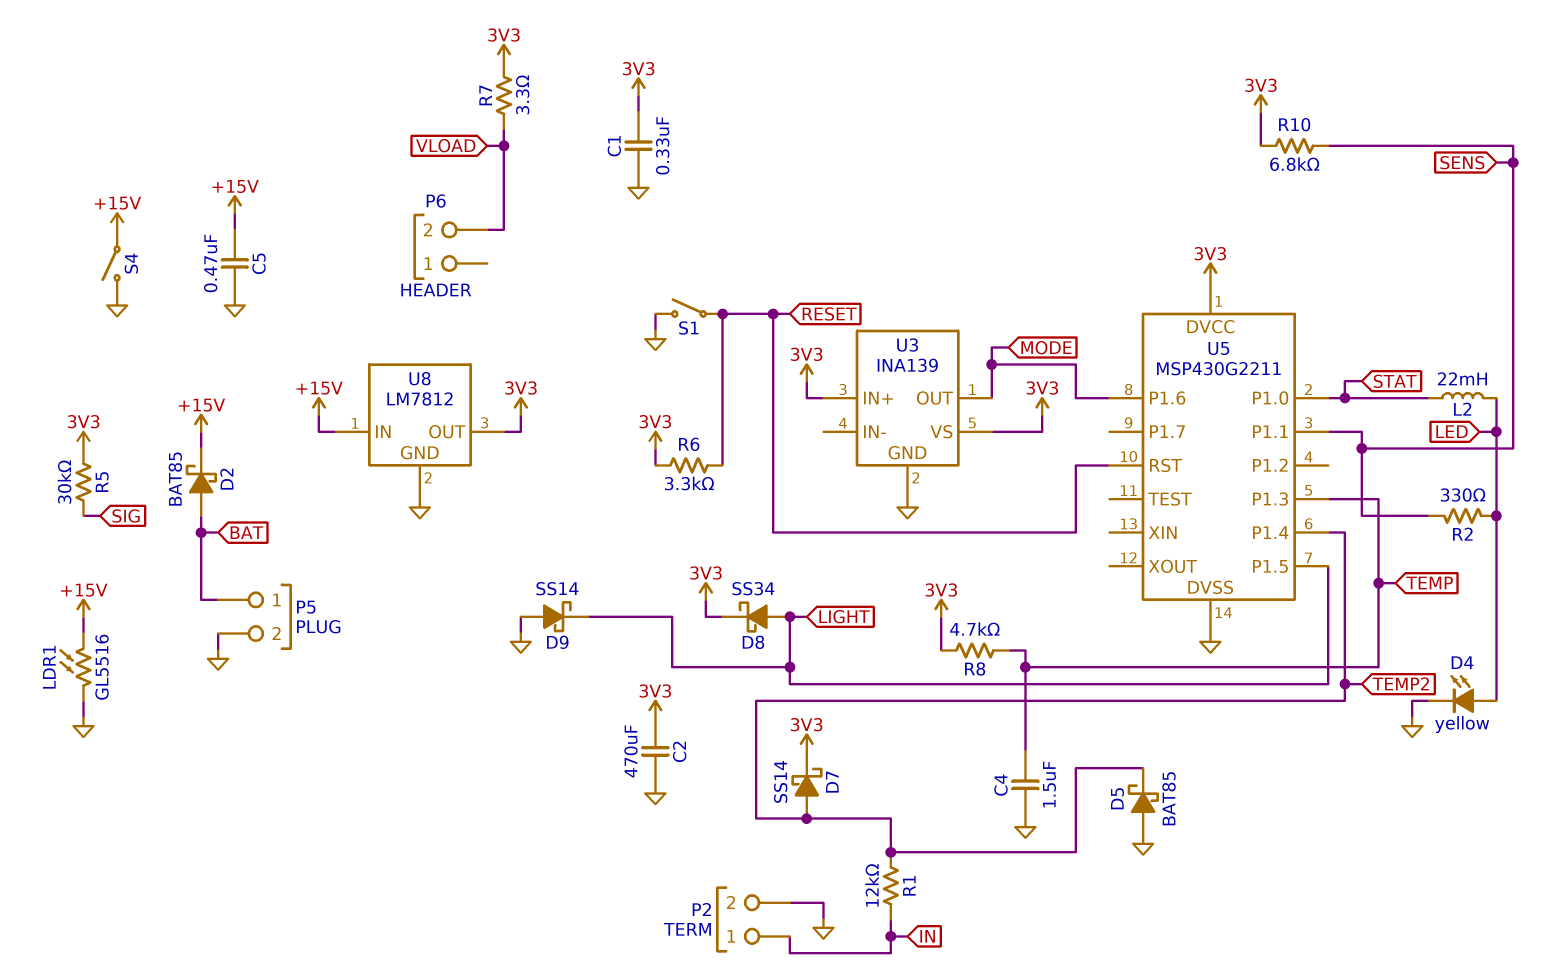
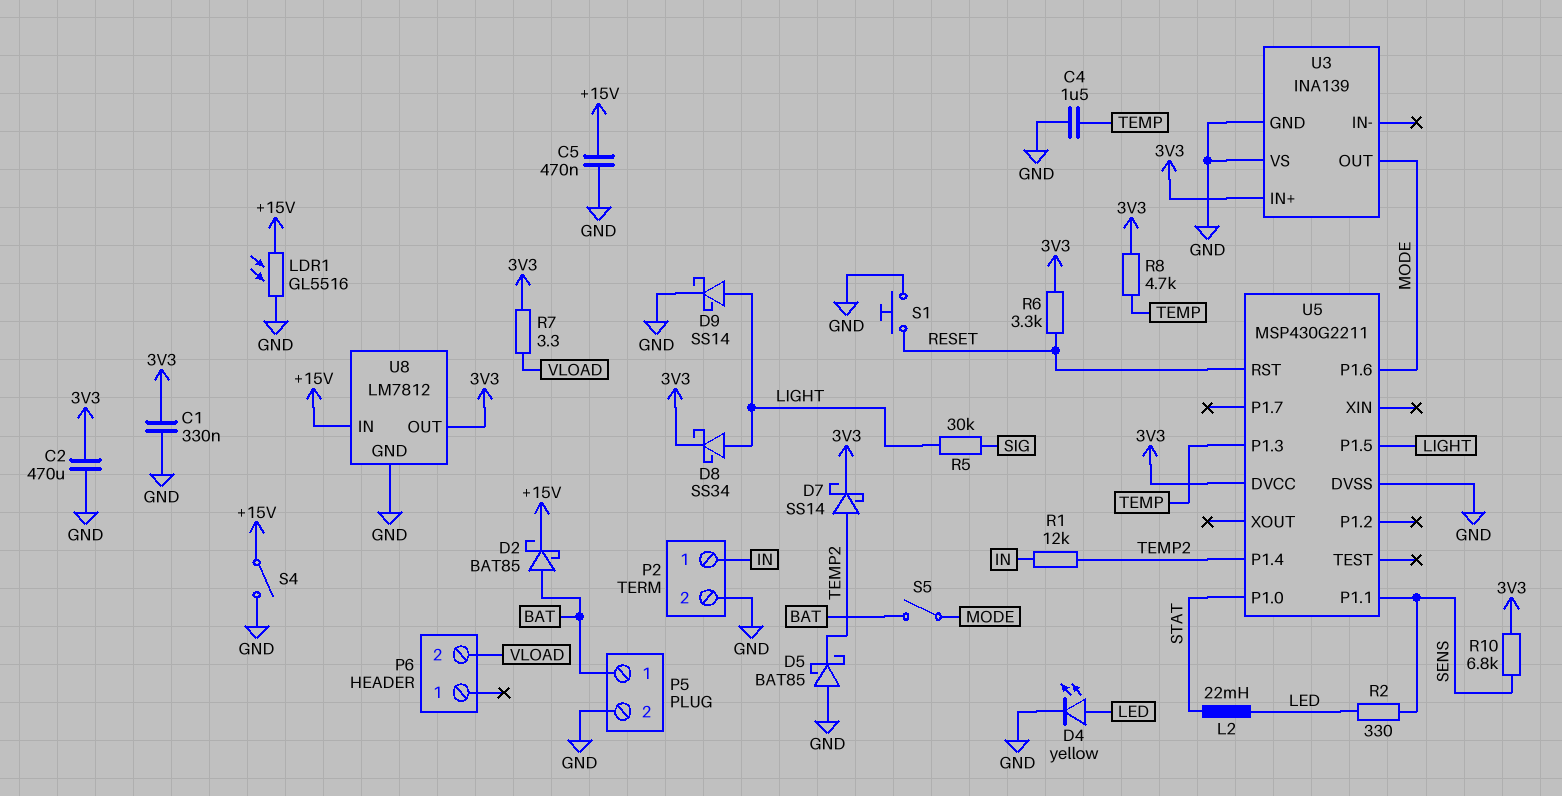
D9: schottky SS14 (A GND, K LIGHT) -> schottky SS14 (A LIGHT, K GND)
R5: 30k (3V3, SIG) -> 30k (LIGHT, SIG)
S1: switch (GND, RESET) -> button (GND, RESET)
S5: none -> switch (BAT, MODE)
U3 pin VS: 3V3 -> GND

